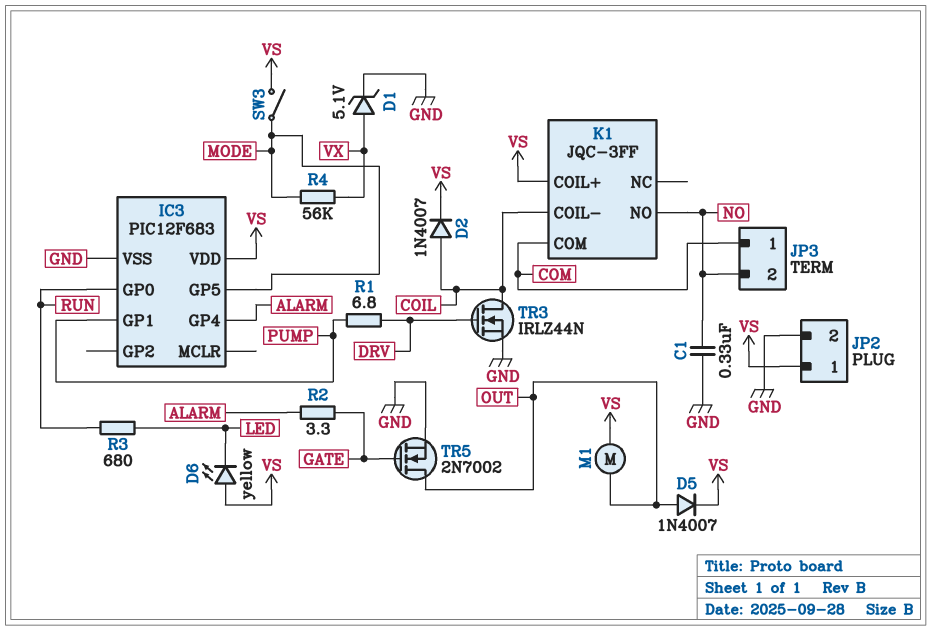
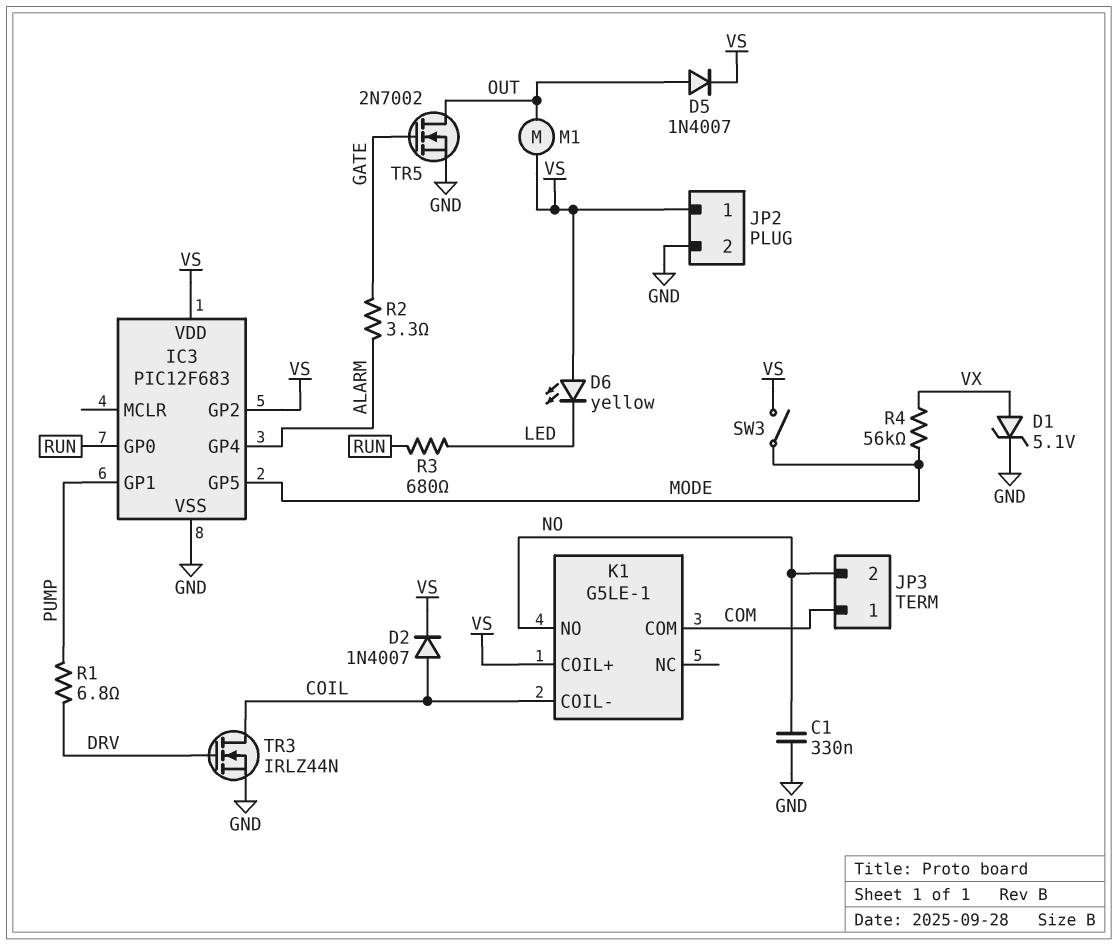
IC3 pin GP2: none -> VS
K1: JQC-3FF -> G5LE-1

